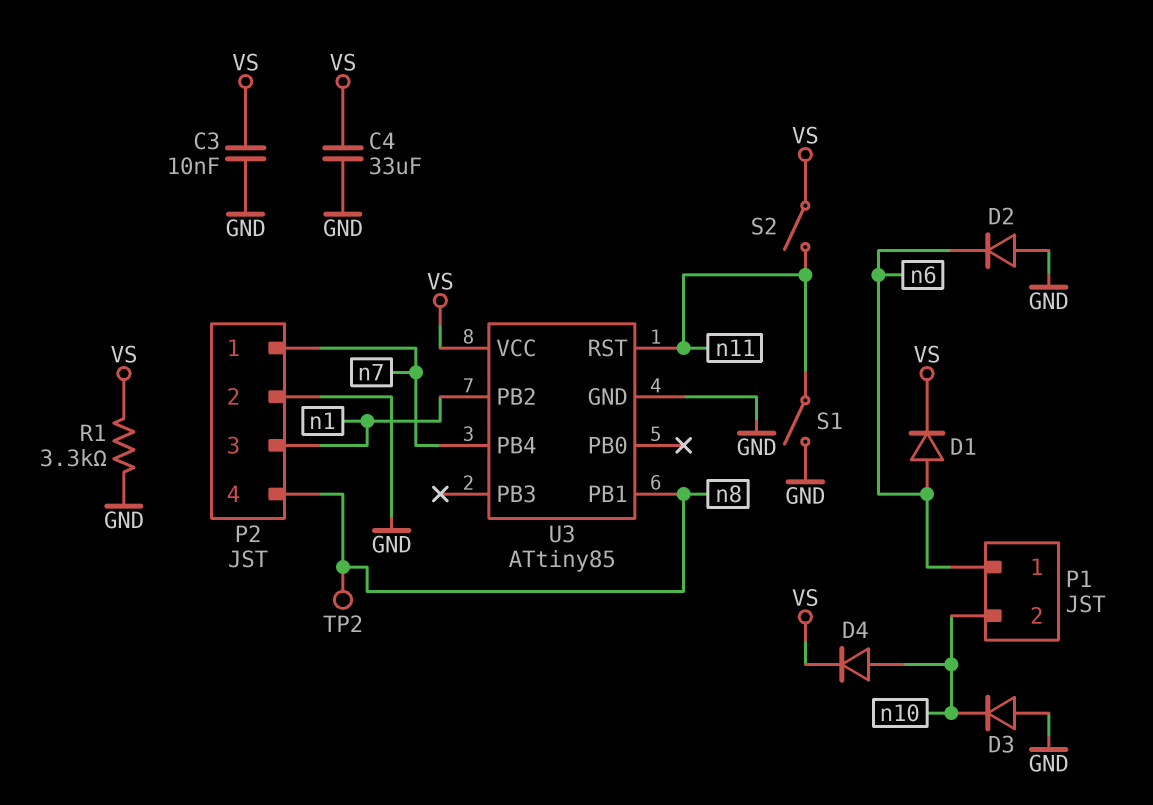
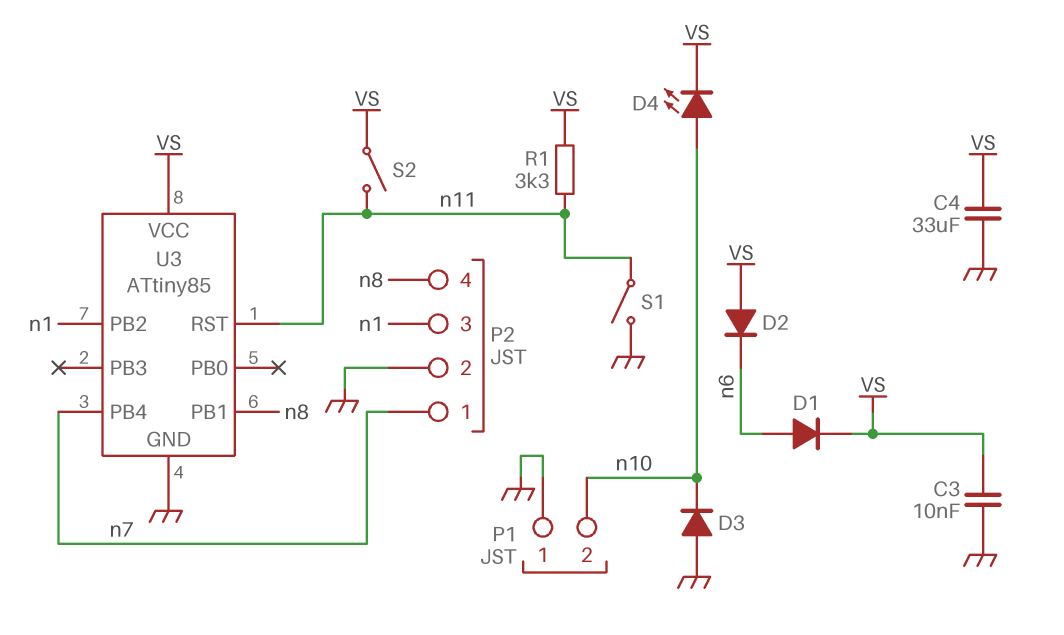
D2: diode (A GND, K n6) -> diode (A VS, K n6)
D4: diode (A n10, K VS) -> LED (A n10, K VS)
P1 pin 1: n6 -> GND
R1: 3.3k (GND, VS) -> 3.3k (VS, n11)
TP2: test point (n8) -> none

